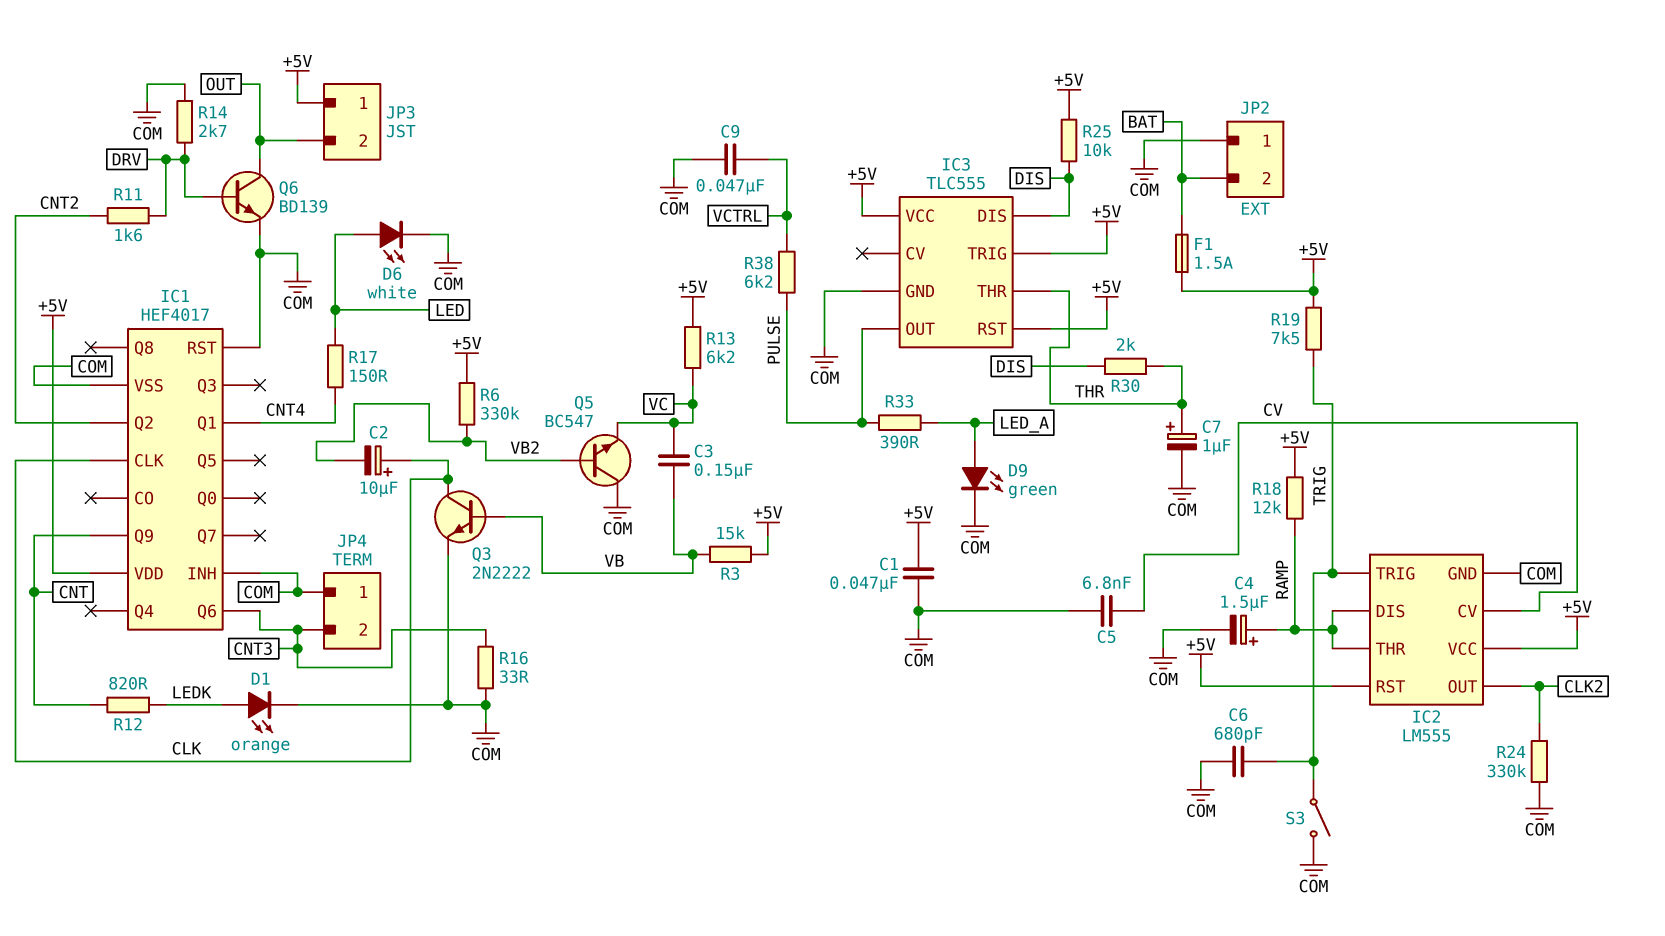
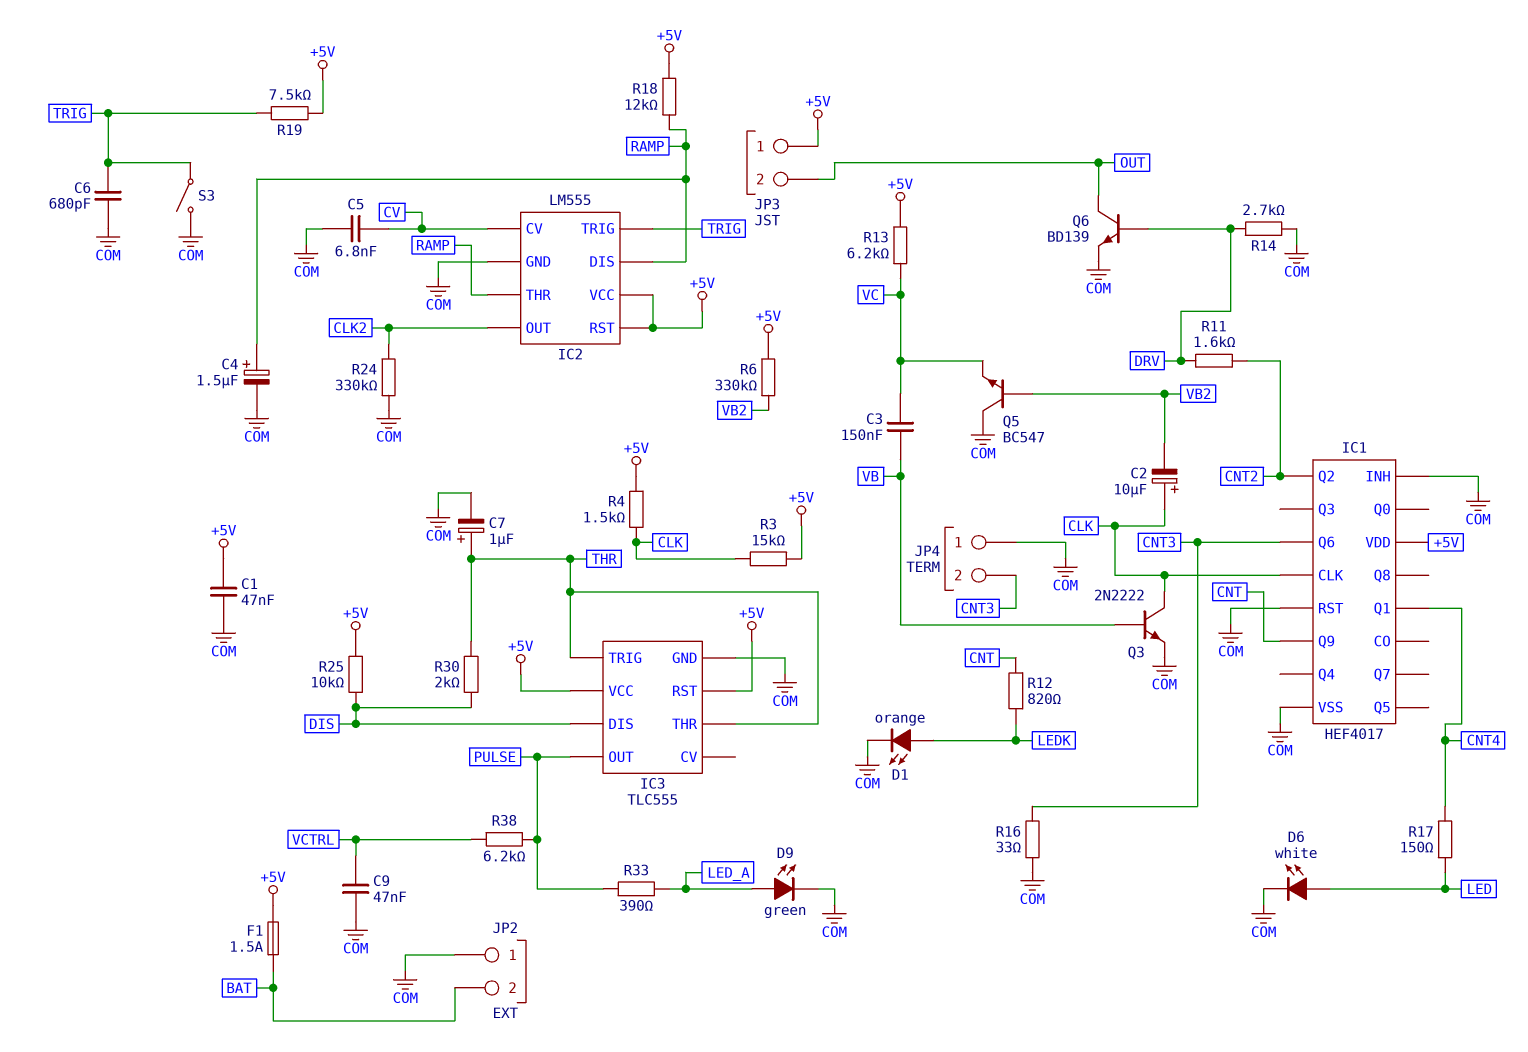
IC3 pin TRIG: +5V -> THR
R3: 15k (+5V, VB) -> 15k (+5V, CLK)
R4: none -> 1.5k (+5V, CLK)

